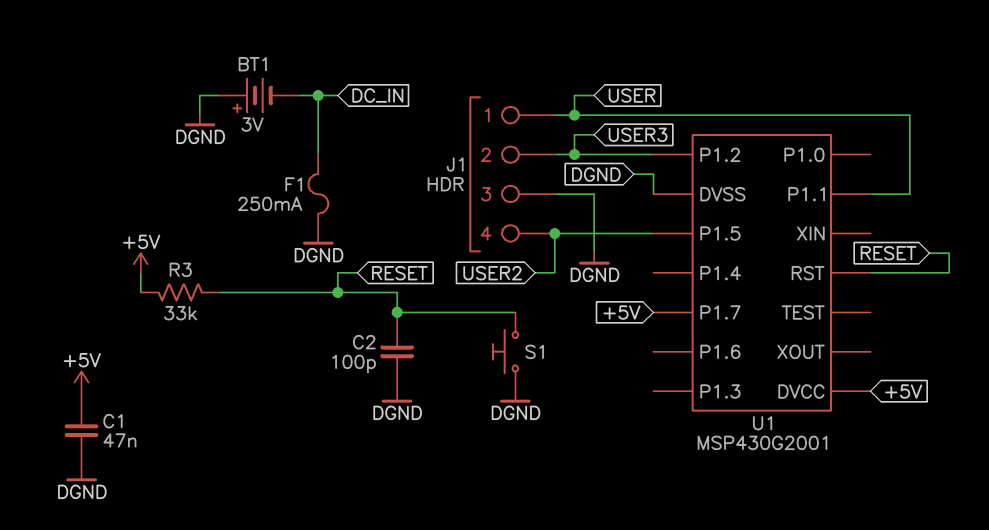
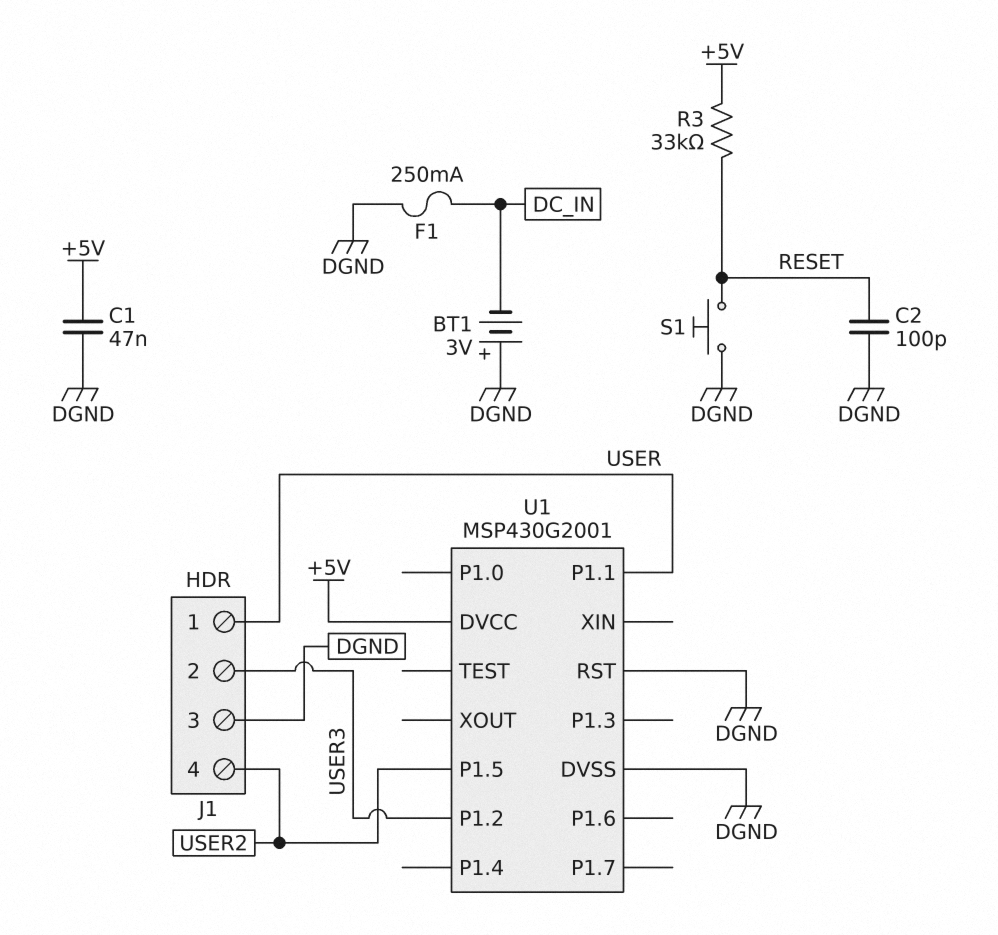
U1 pin P1.7: +5V -> none
U1 pin RST: RESET -> DGND

